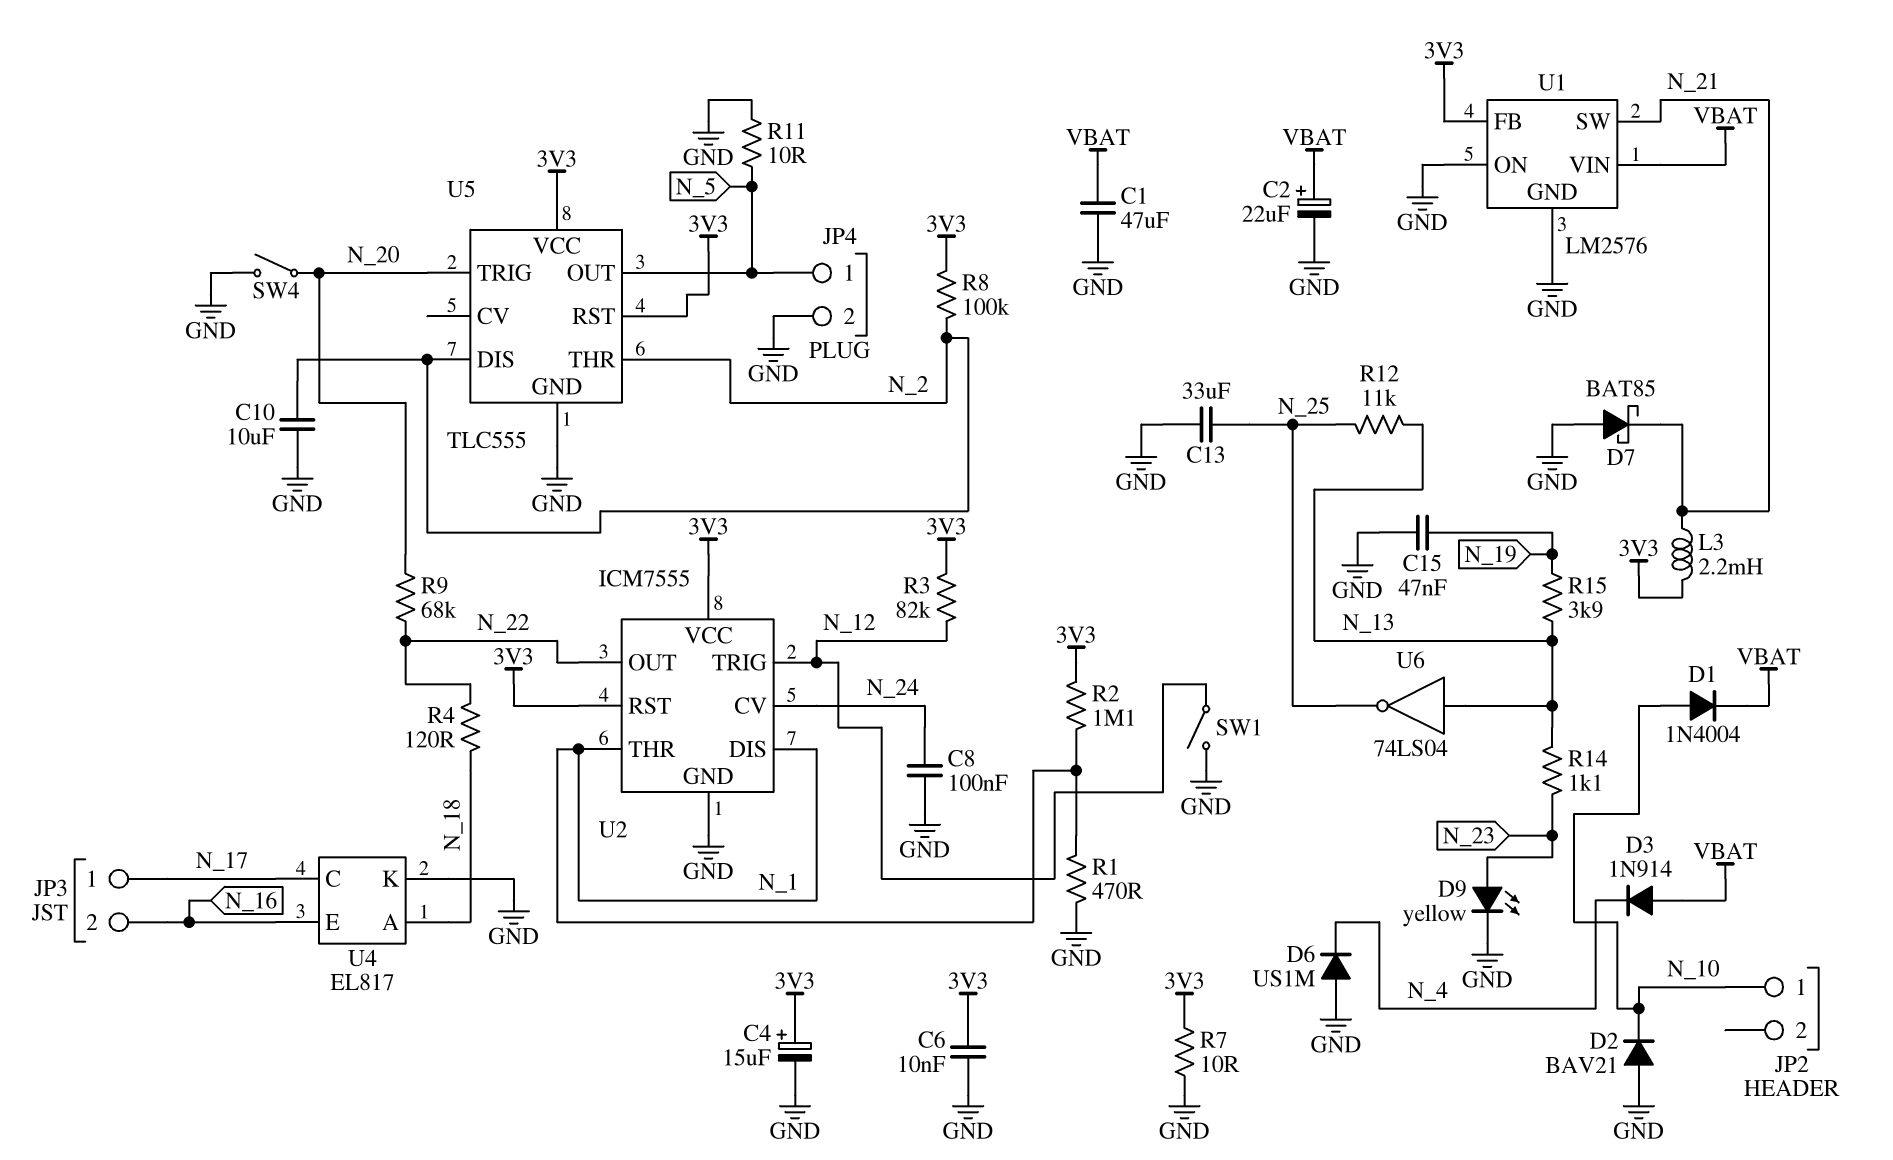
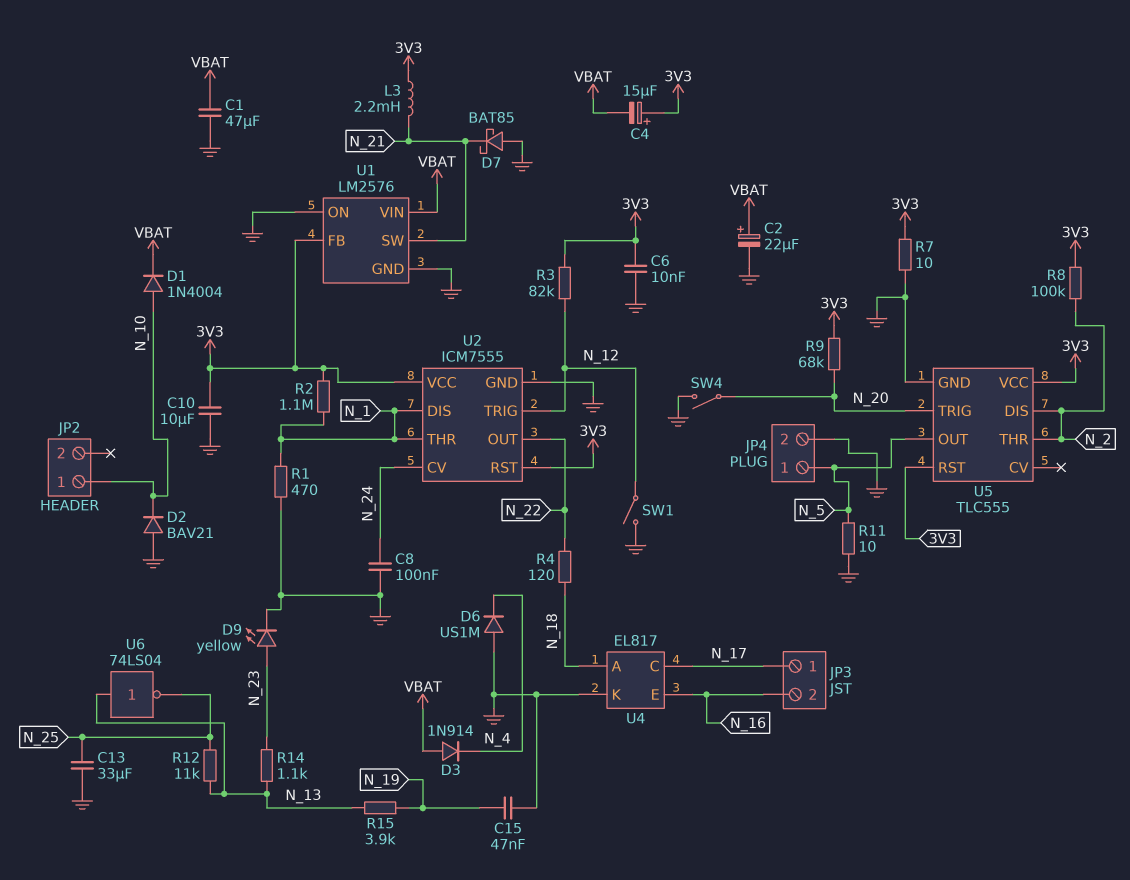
C4: 15uF (plus 3V3, minus GND) -> 15uF (plus 3V3, minus VBAT)
C10: 10uF (GND, N_2) -> 10uF (3V3, GND)
R9: 68k (N_20, N_22) -> 68k (3V3, N_20)

